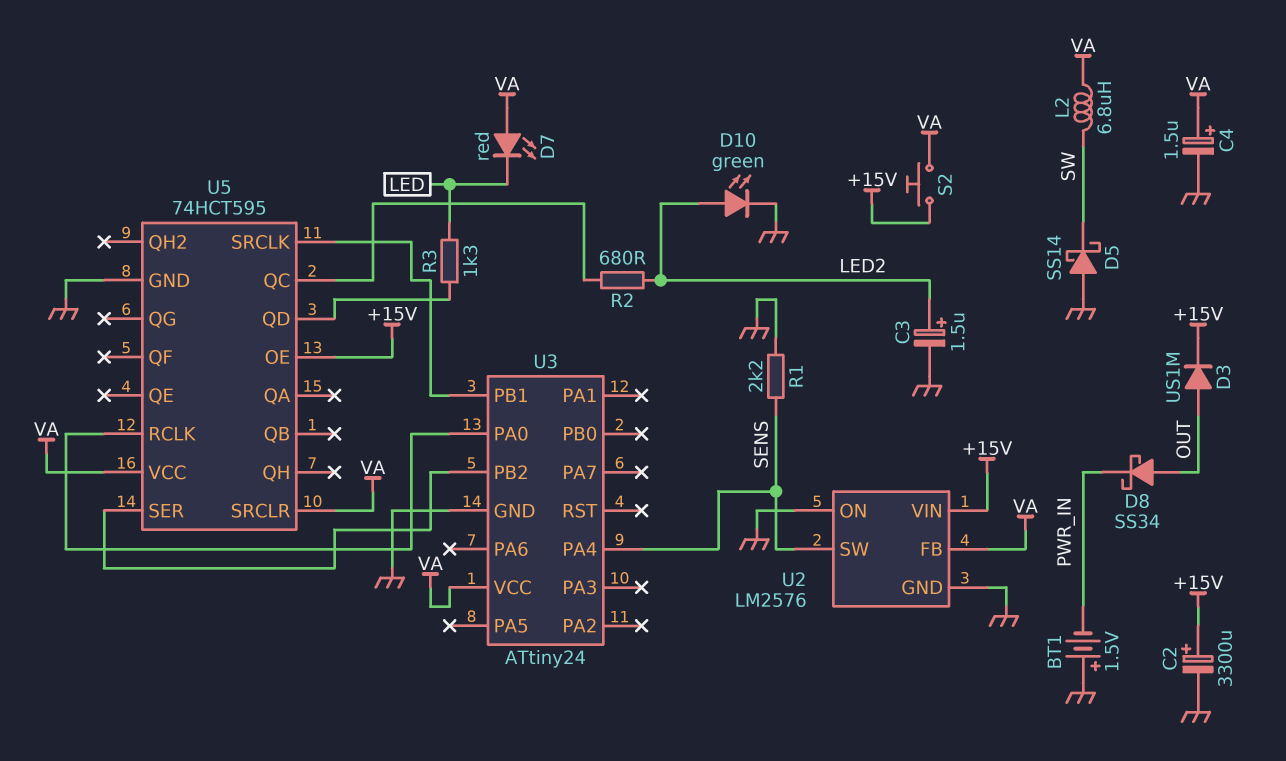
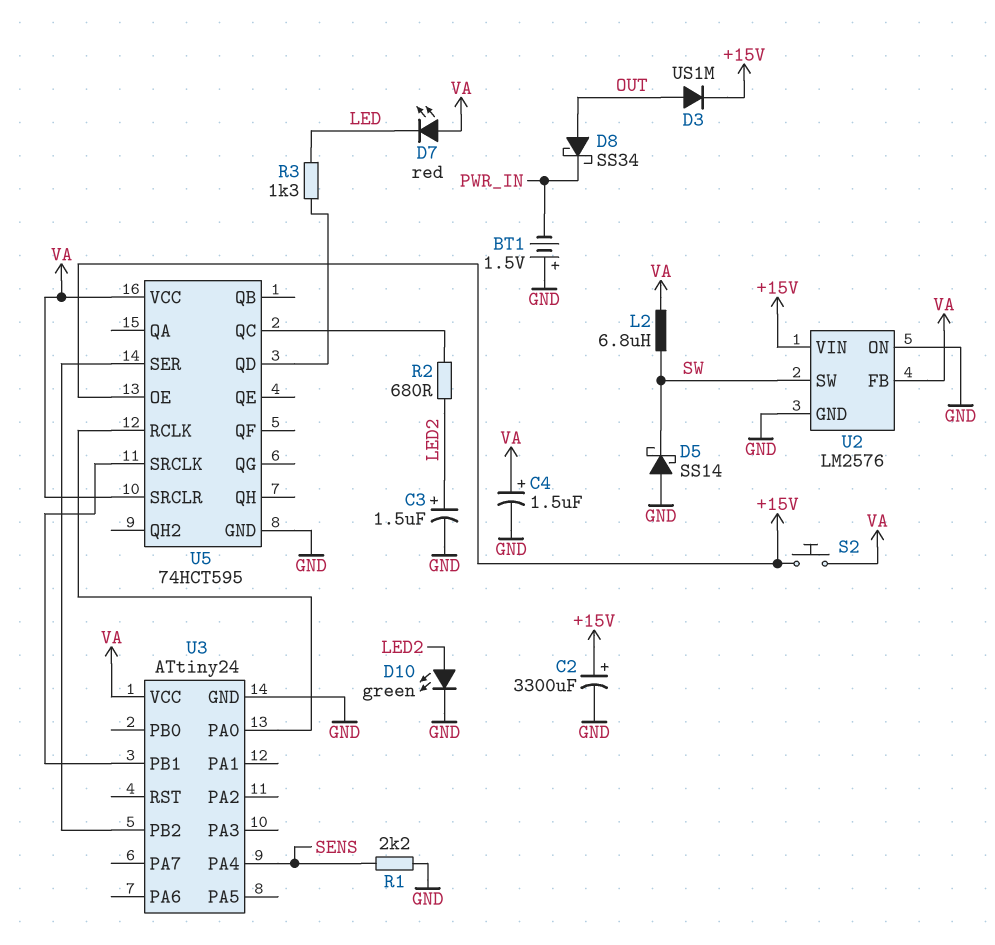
U2 pin SW: SENS -> SW

